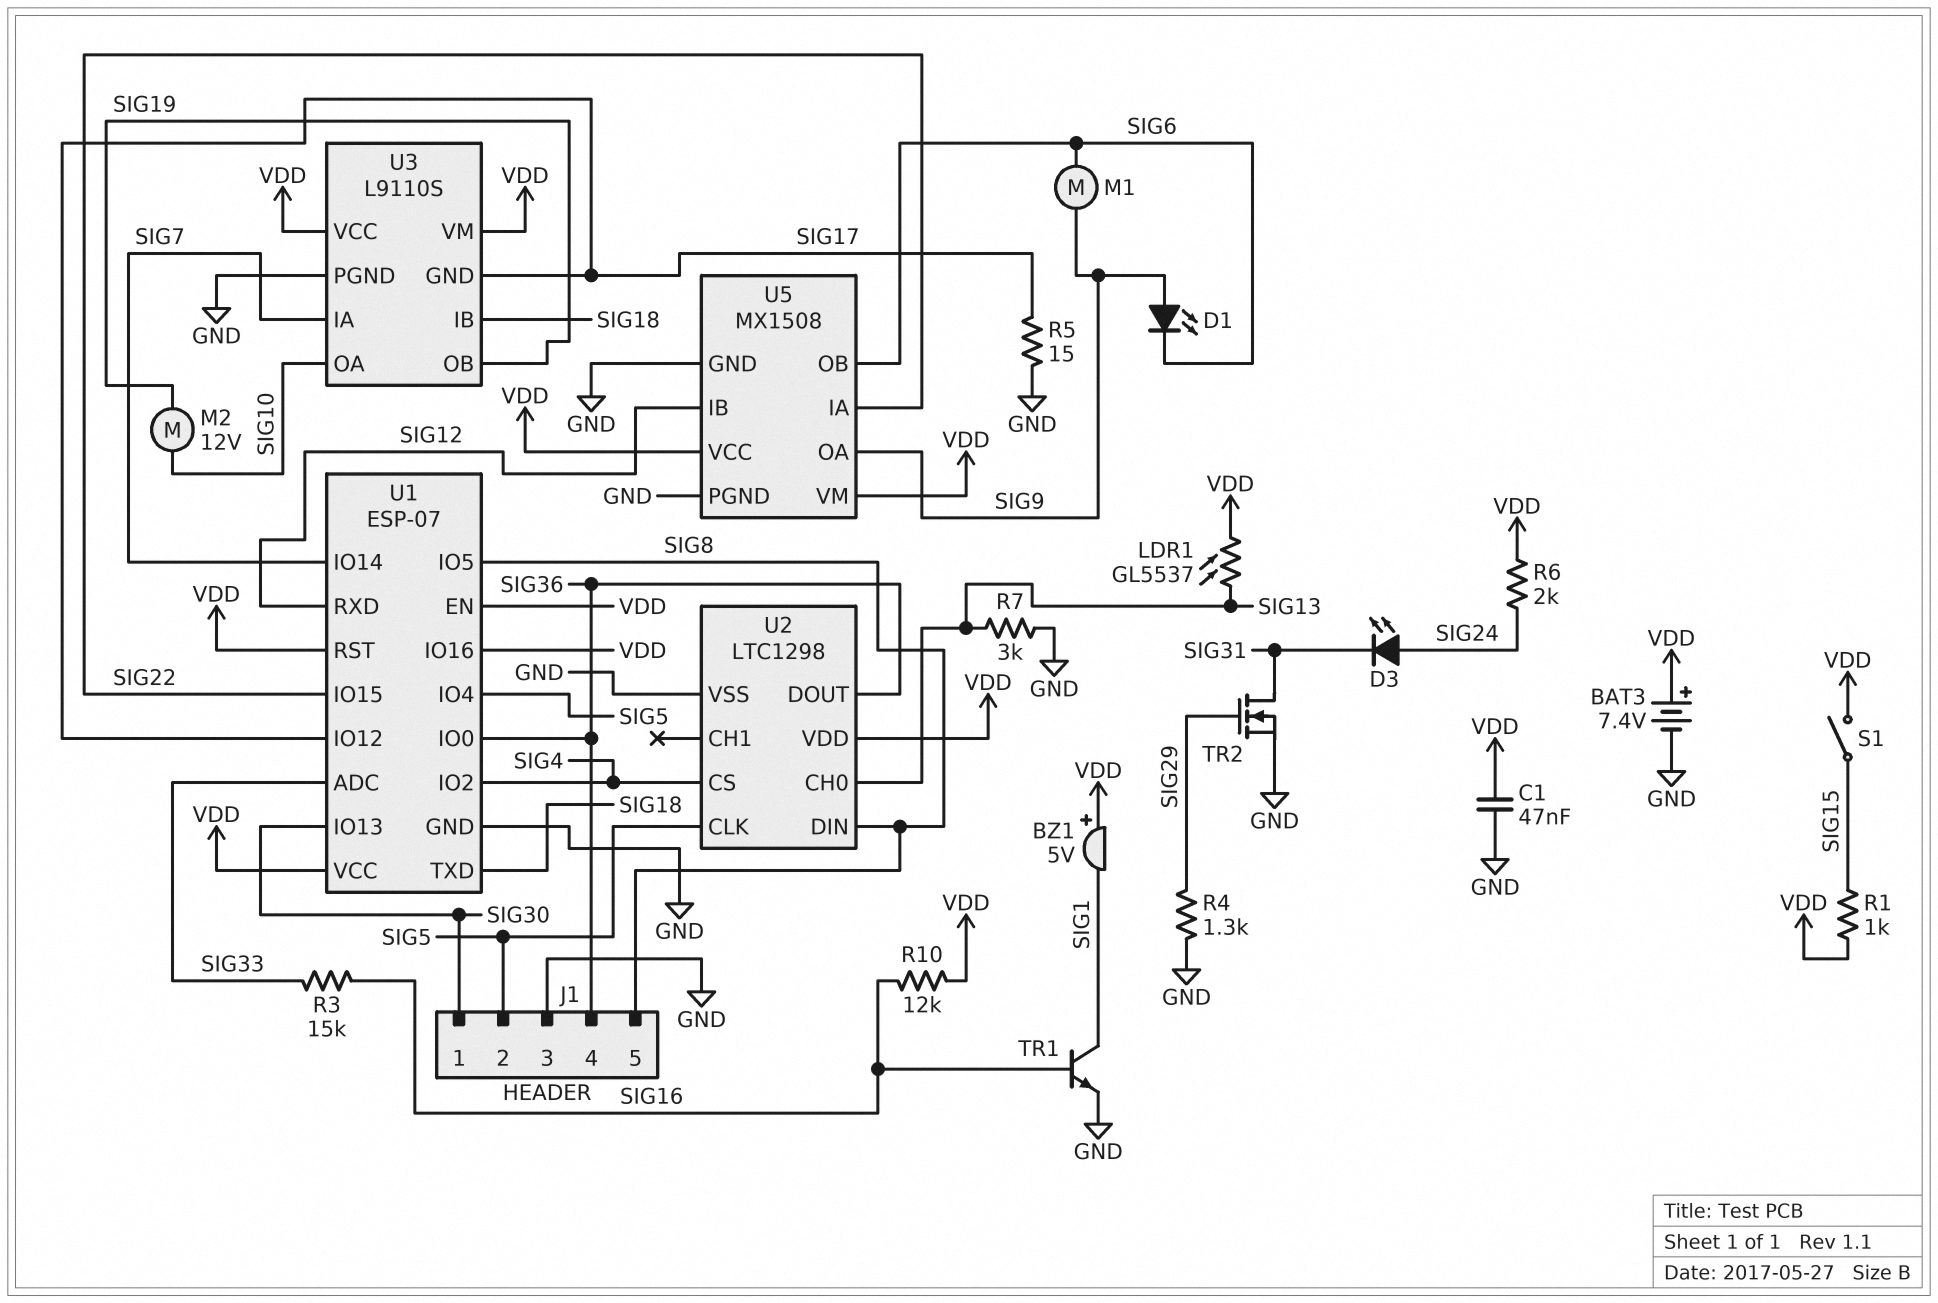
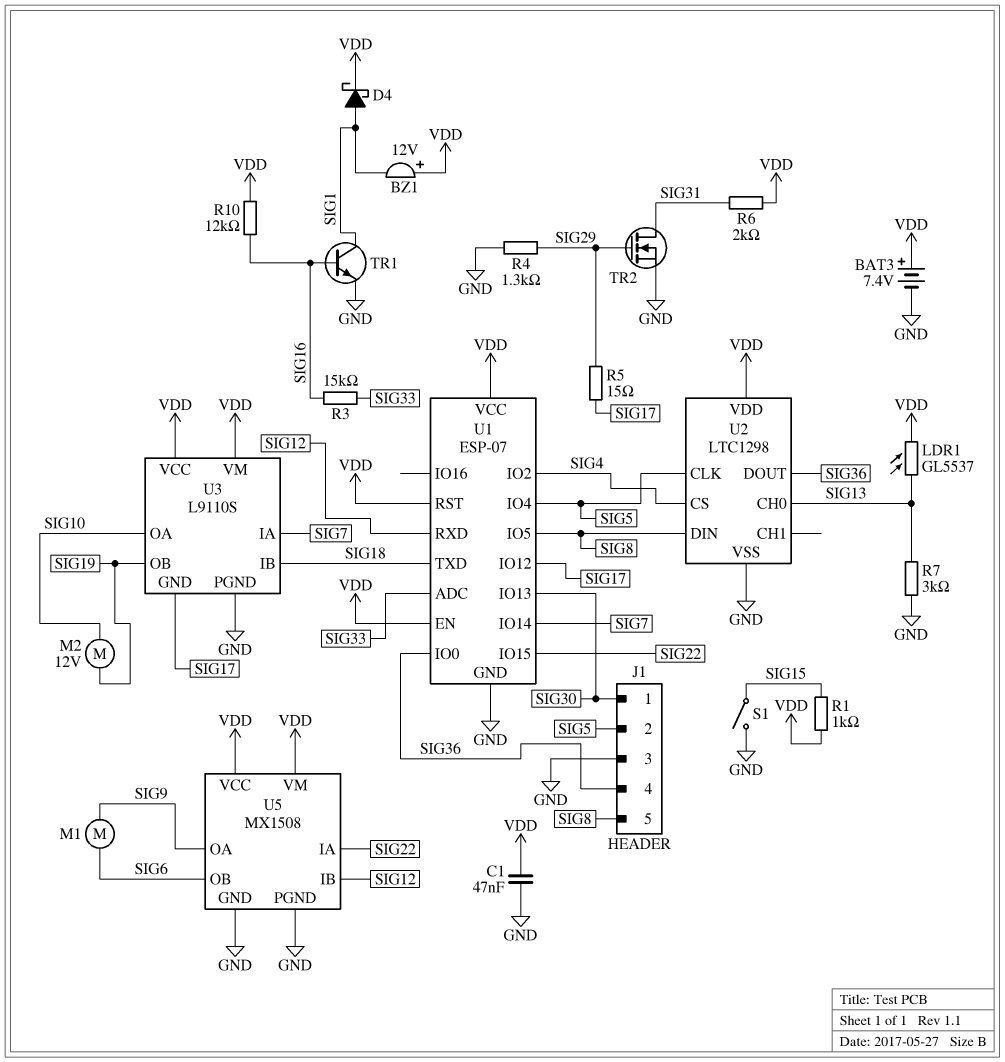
BZ1: buzzer 5V (plus VDD, minus SIG1) -> buzzer 12V (plus VDD, minus SIG1)
D1: LED (A SIG9, K SIG6) -> none
D3: LED (A SIG24, K SIG31) -> none
D4: none -> schottky (A SIG1, K VDD)
R5: 15 (GND, SIG17) -> 15 (SIG17, SIG29)
R6: 2k (SIG24, VDD) -> 2k (SIG31, VDD)
S1: switch (SIG15, VDD) -> switch (GND, SIG15)
U1 pin IO16: VDD -> none

